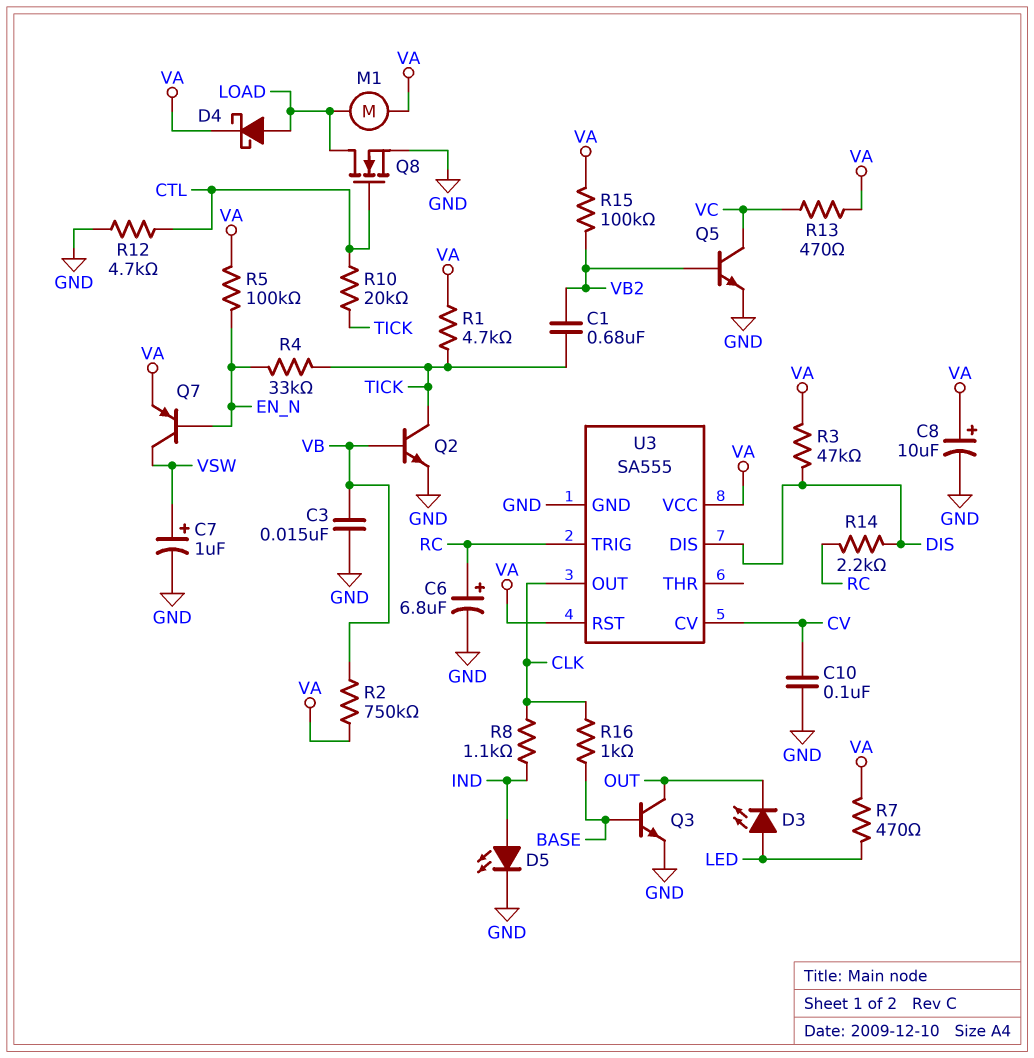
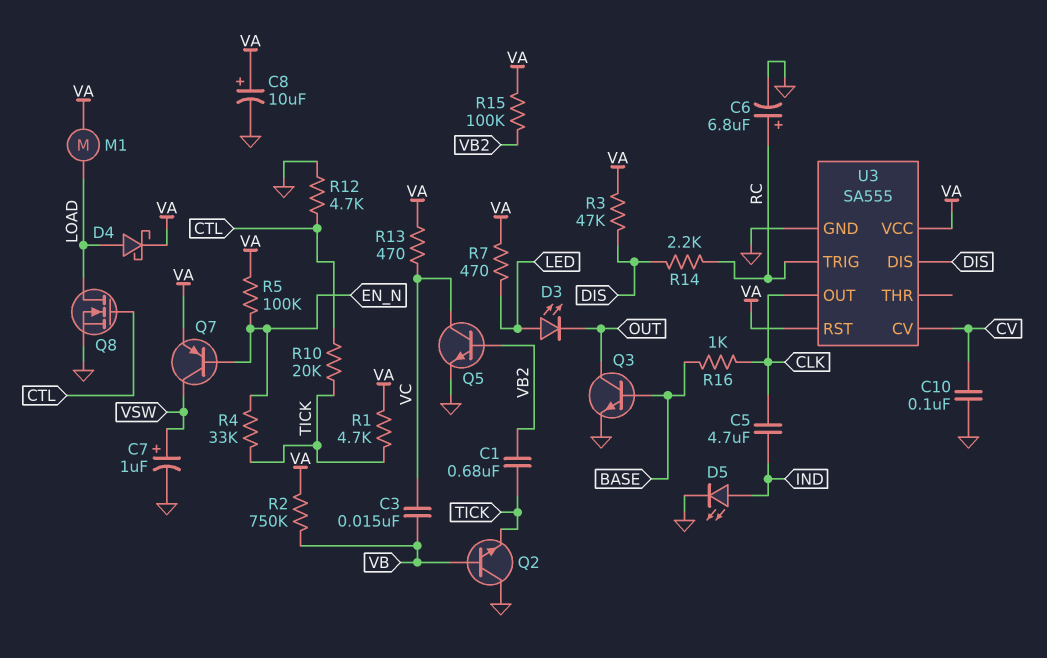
C3: 15nF (GND, VB) -> 15nF (VB, VC)
C5: none -> 4.7uF (CLK, IND)
Q2: NPN (B VB, C TICK, E GND) -> NPN (B VB, C GND, E TICK)
R8: 1.1k (CLK, IND) -> none

